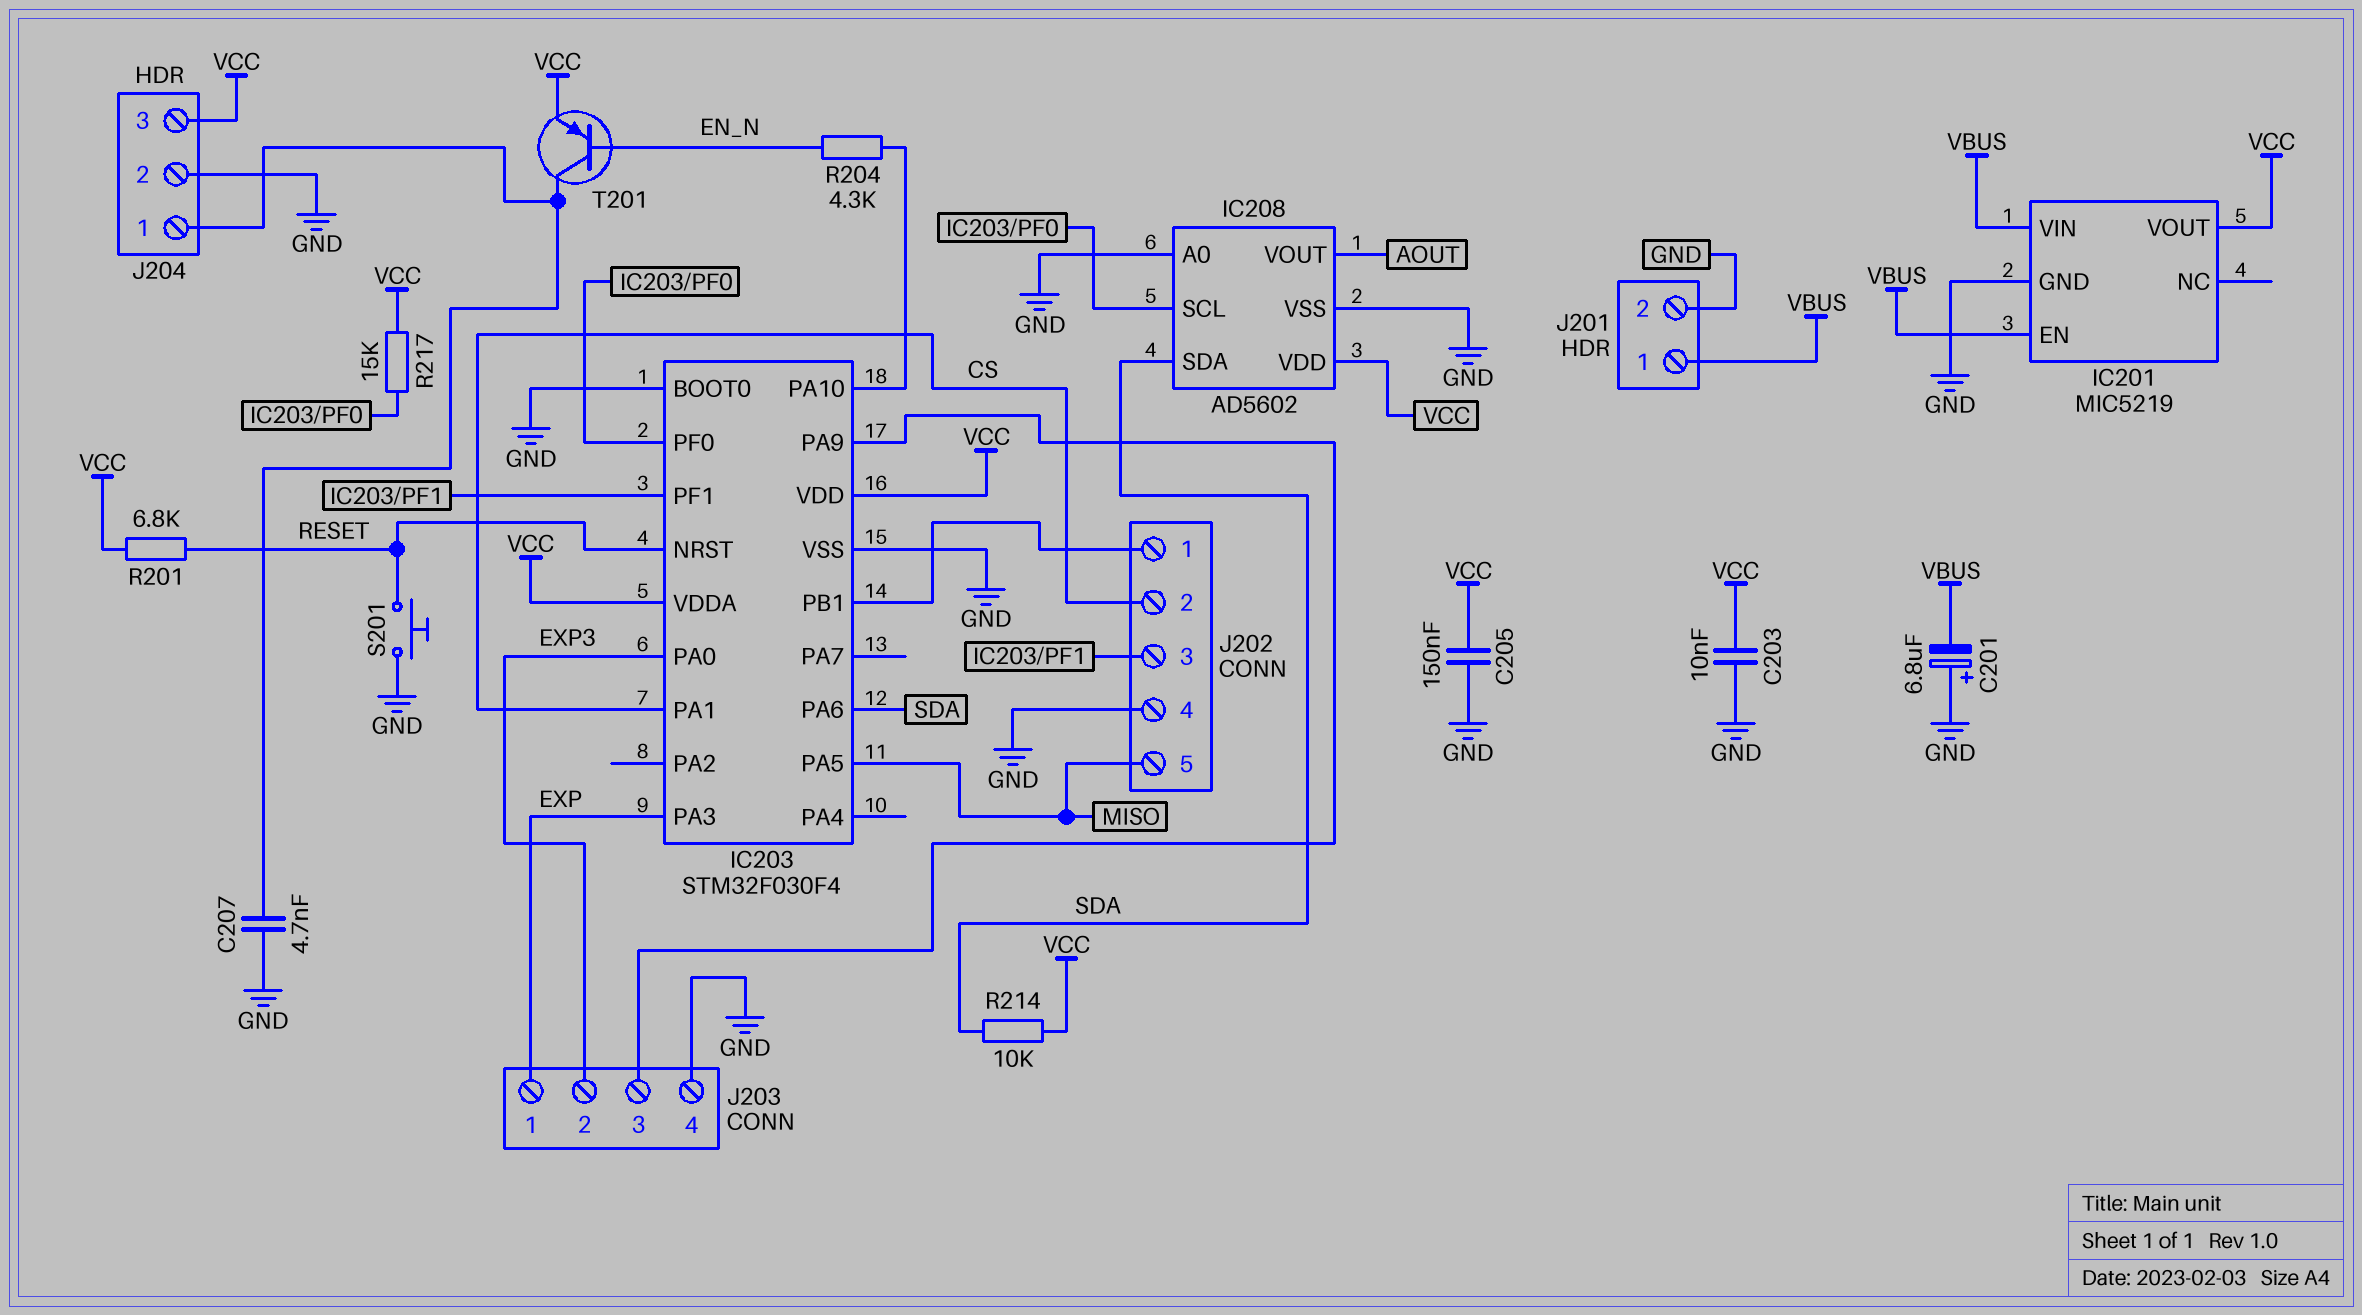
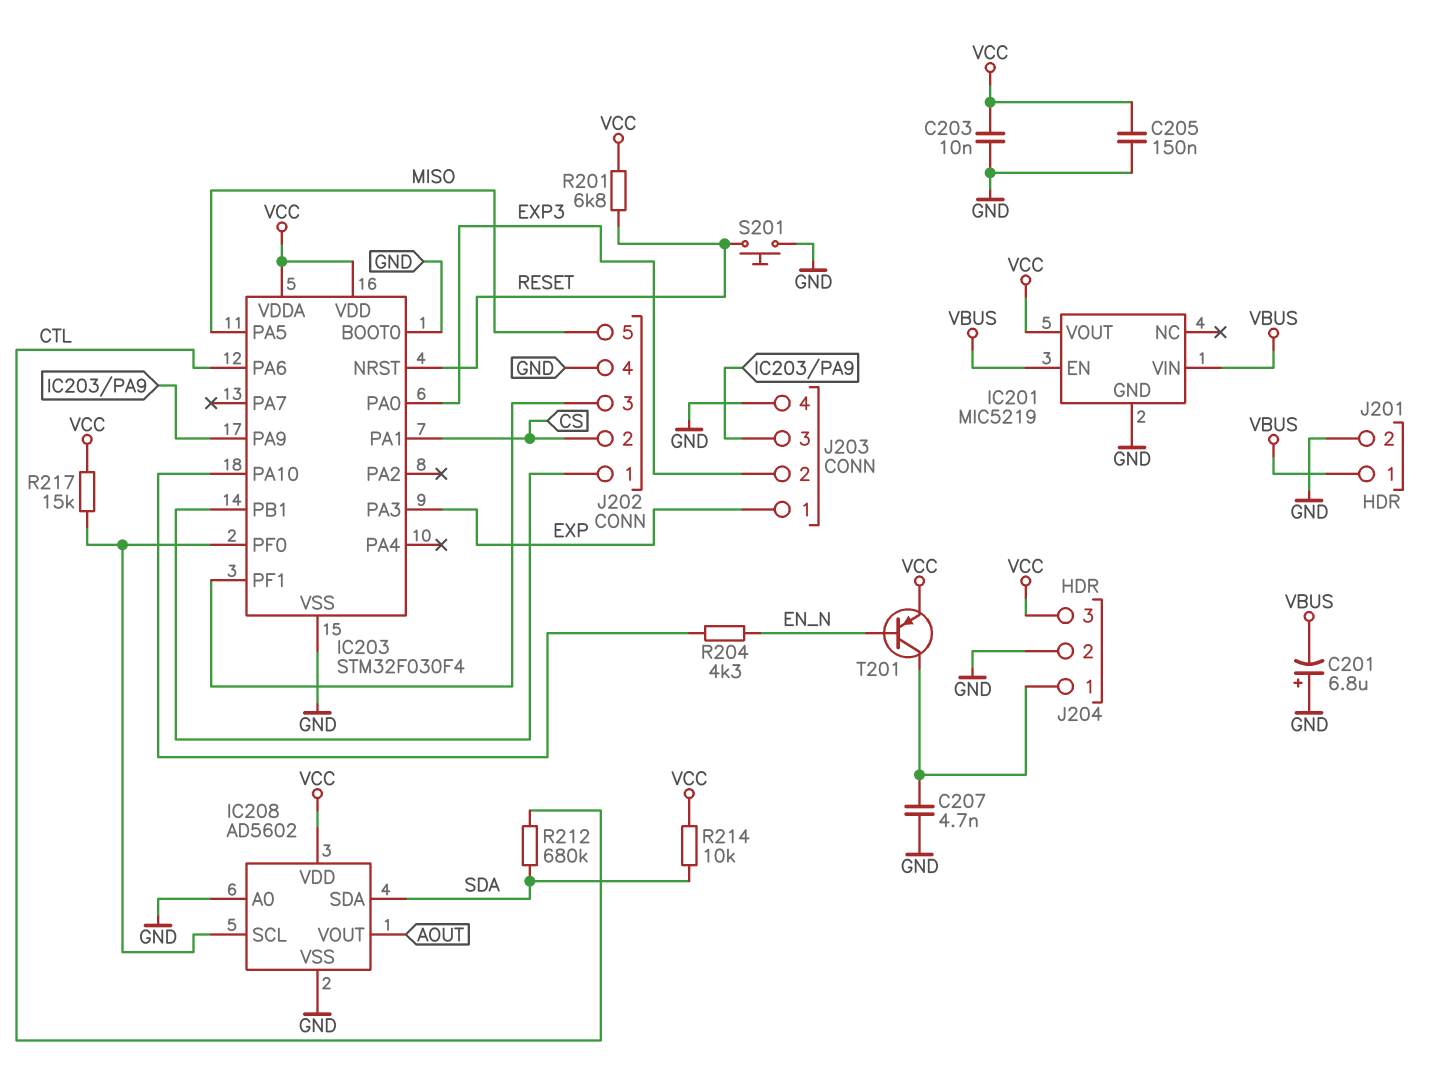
IC203 pin PA6: SDA -> CTL
R212: none -> 680k (CTL, SDA)

